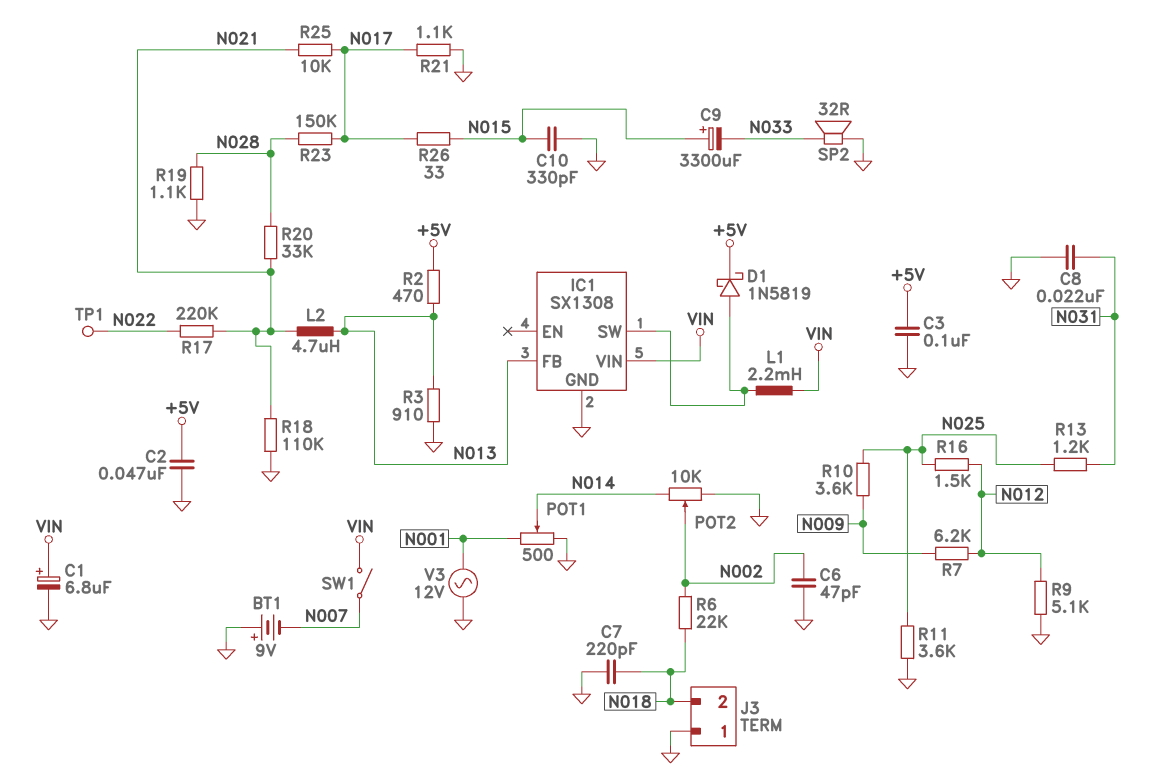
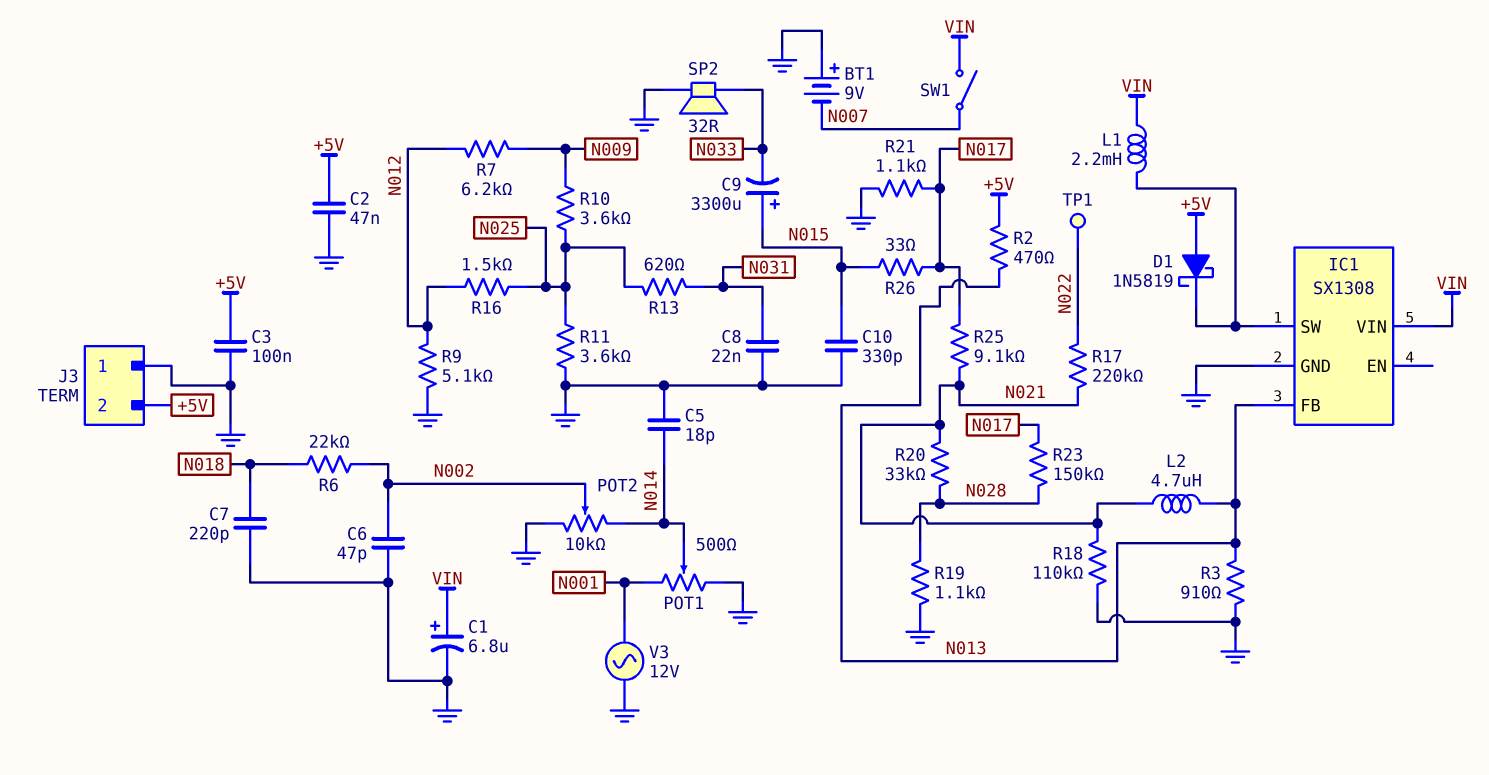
C5: none -> 18pF (GND, N014)
D1: schottky 1N5819 (A IC1/SW, K +5V) -> schottky 1N5819 (A +5V, K IC1/SW)
J3 pin 2: N018 -> +5V
R13: 1.2k (N025, N031) -> 620 (N025, N031)
R25: 10k (N017, N021) -> 9.1k (N017, N021)

